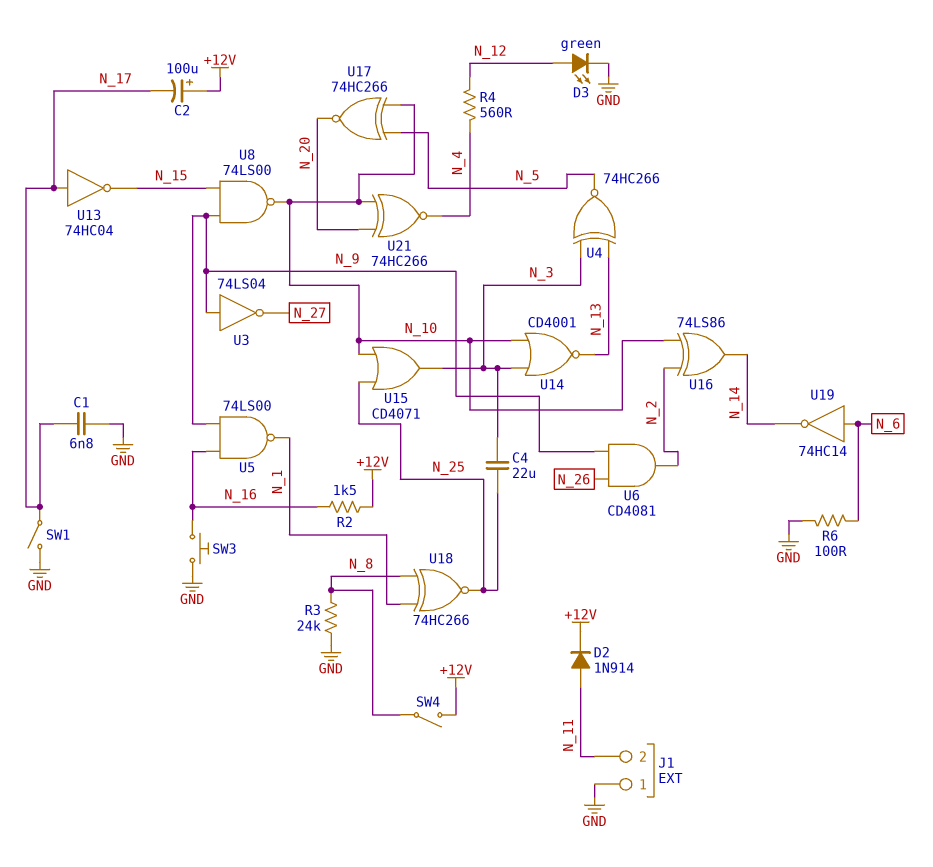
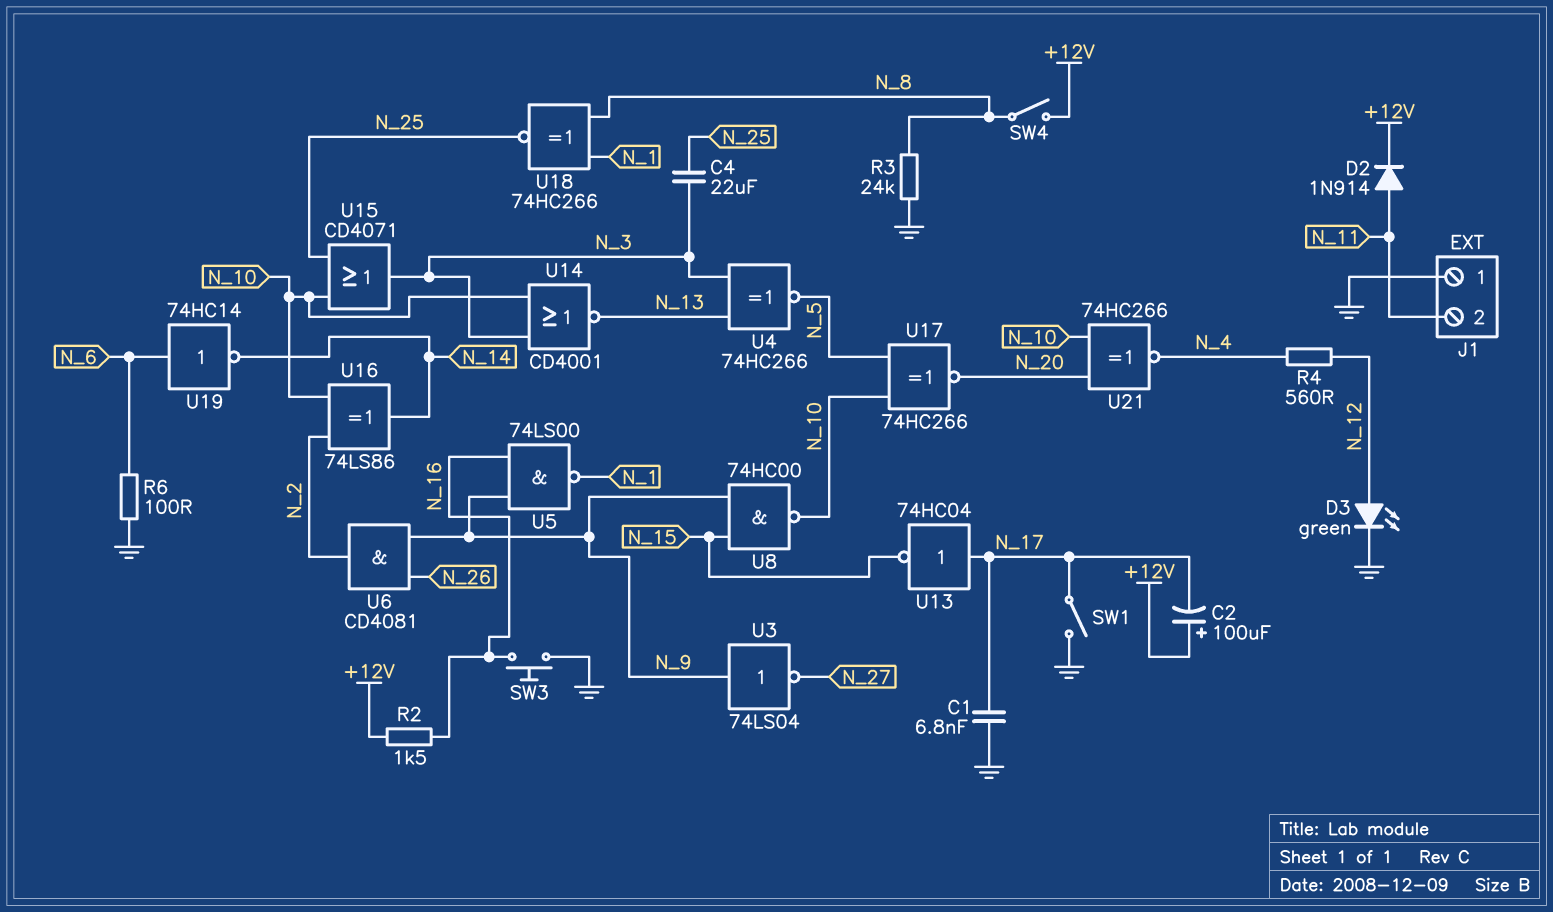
U8: NAND 74LS00 (in N_9, in N_15, out N_10) -> NAND 74HC00 (in N_9, in N_15, out N_10)

